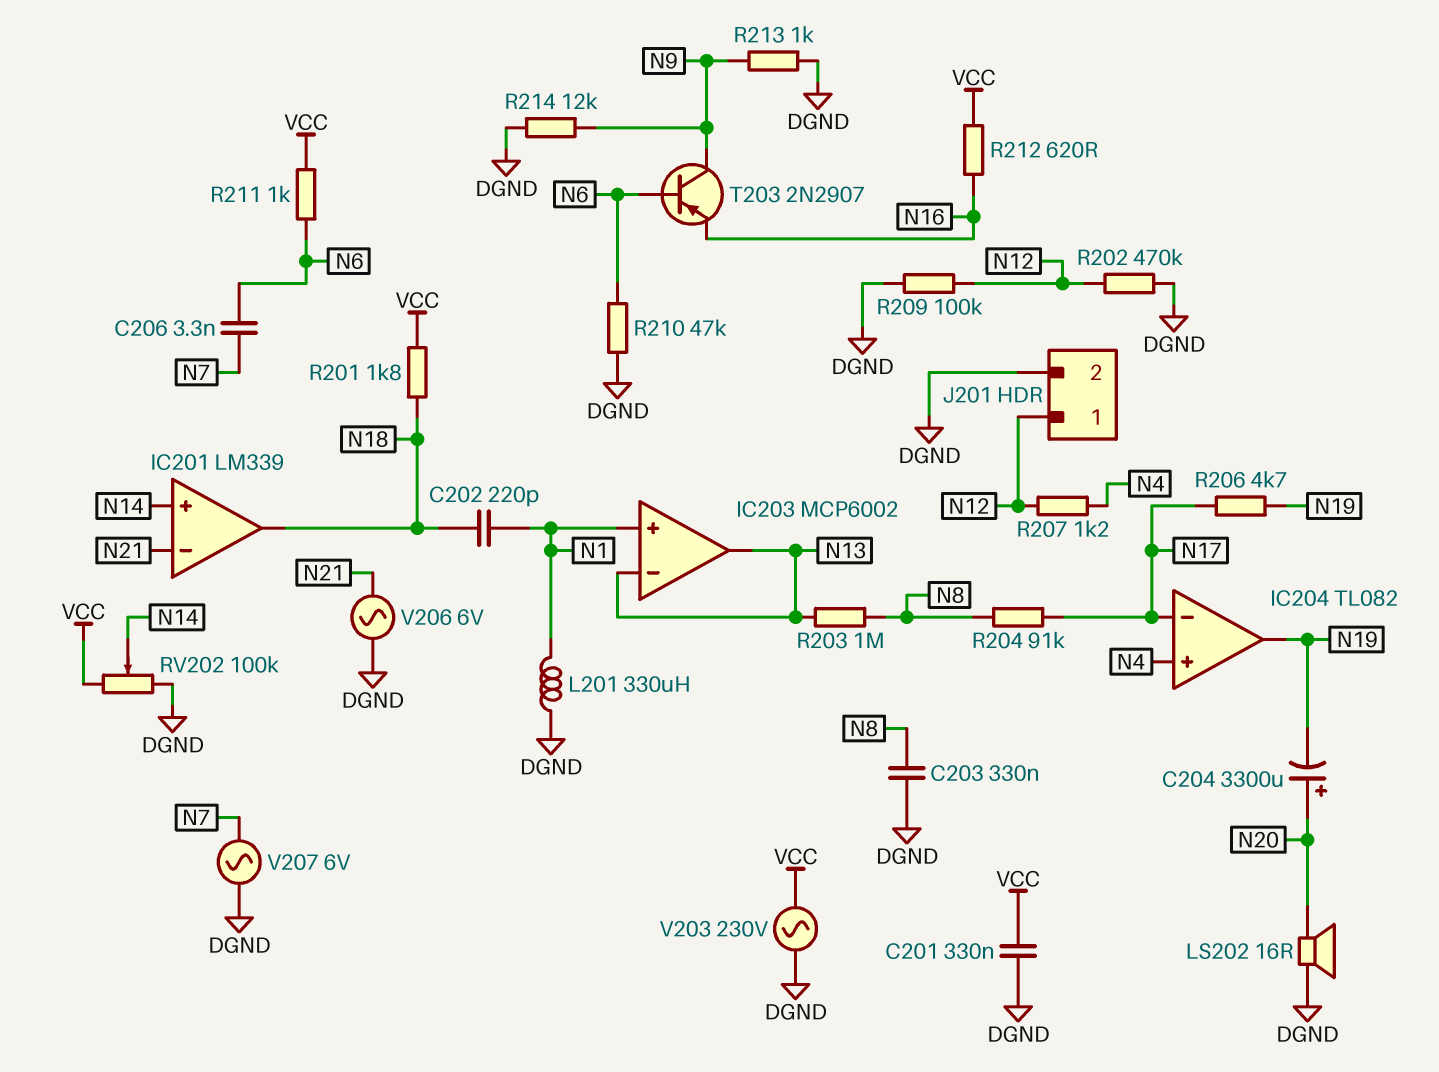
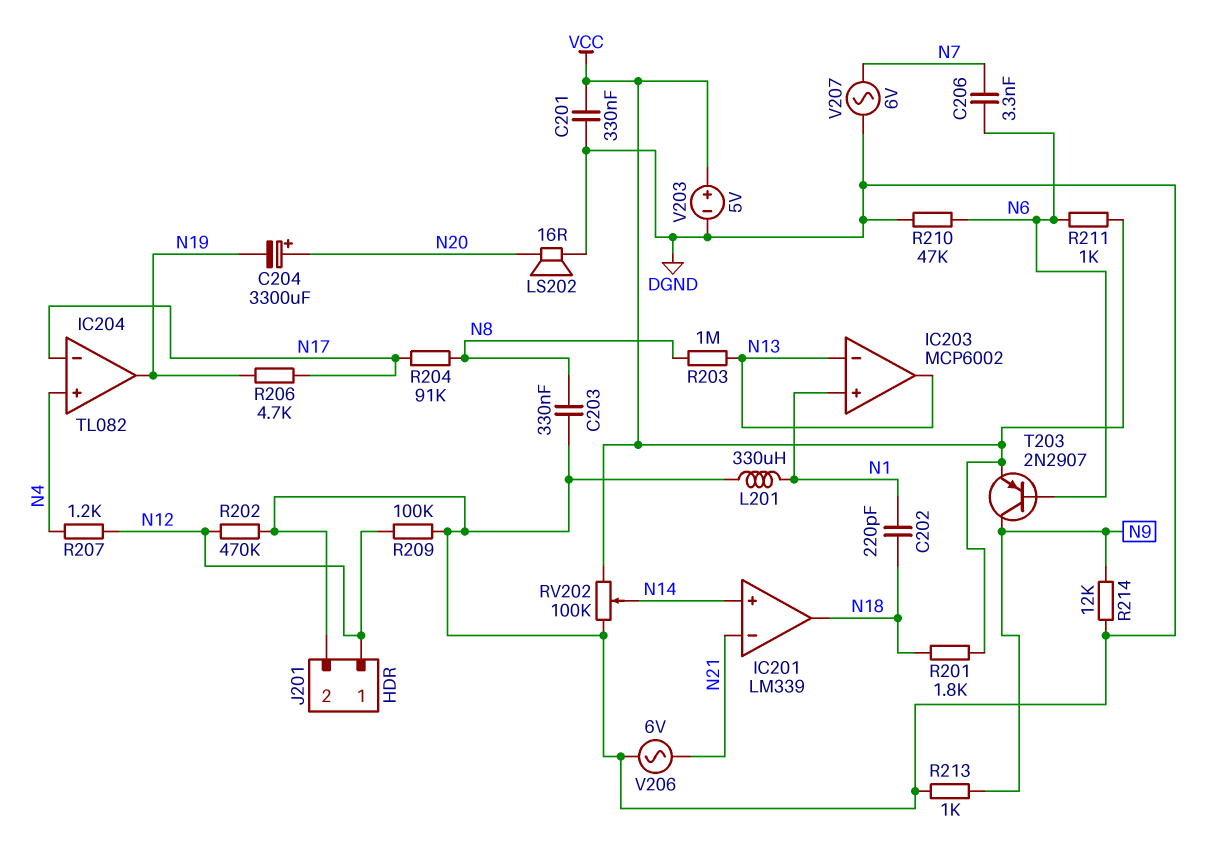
R212: 620 (N16, VCC) -> none
T203: PNP 2N2907 (B N6, C N9, E N16) -> PNP 2N2907 (B N6, C N9, E VCC)
V203: AC 230V (DGND, VCC) -> 5V (plus VCC, minus DGND)

